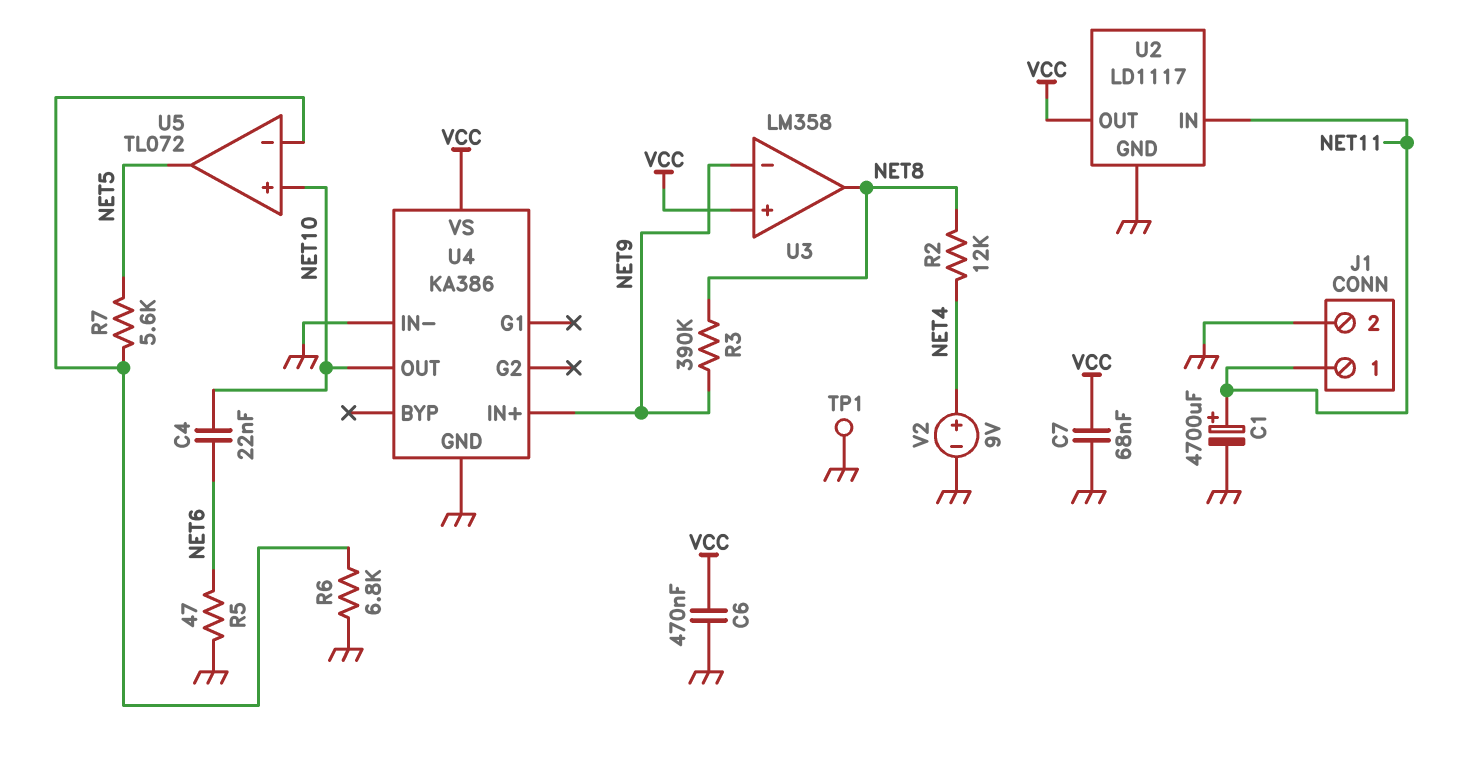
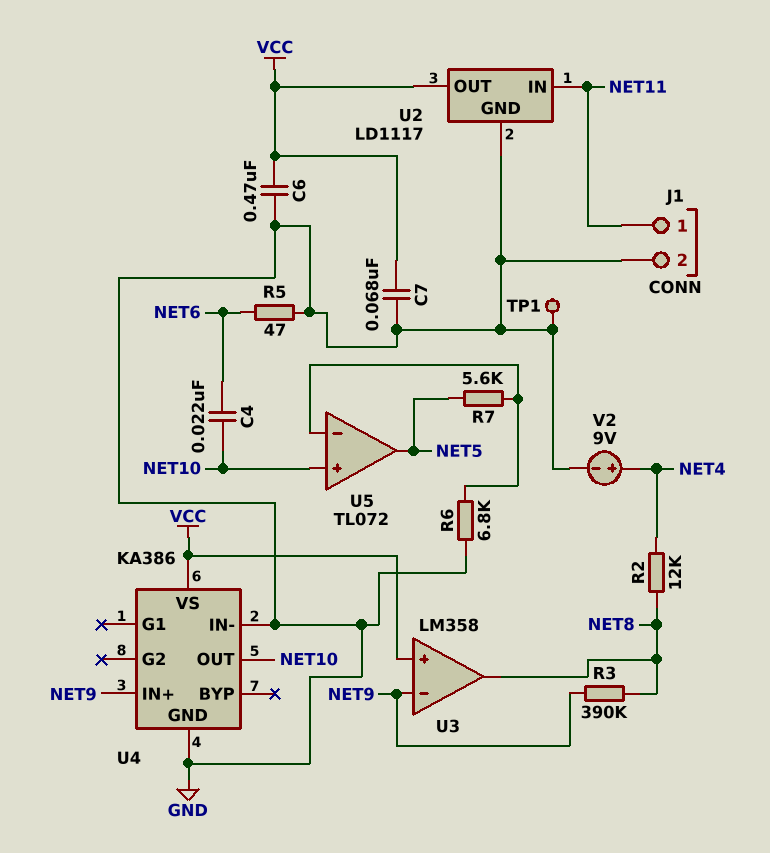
C1: 4700uF (plus NET11, minus GND) -> none

